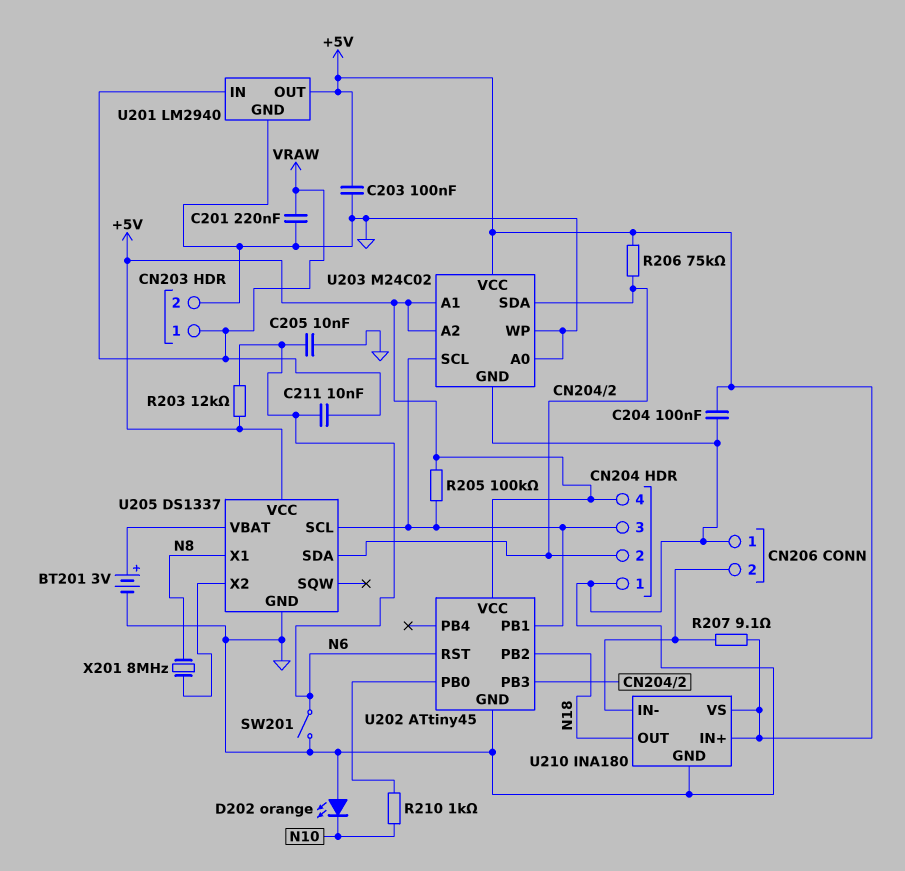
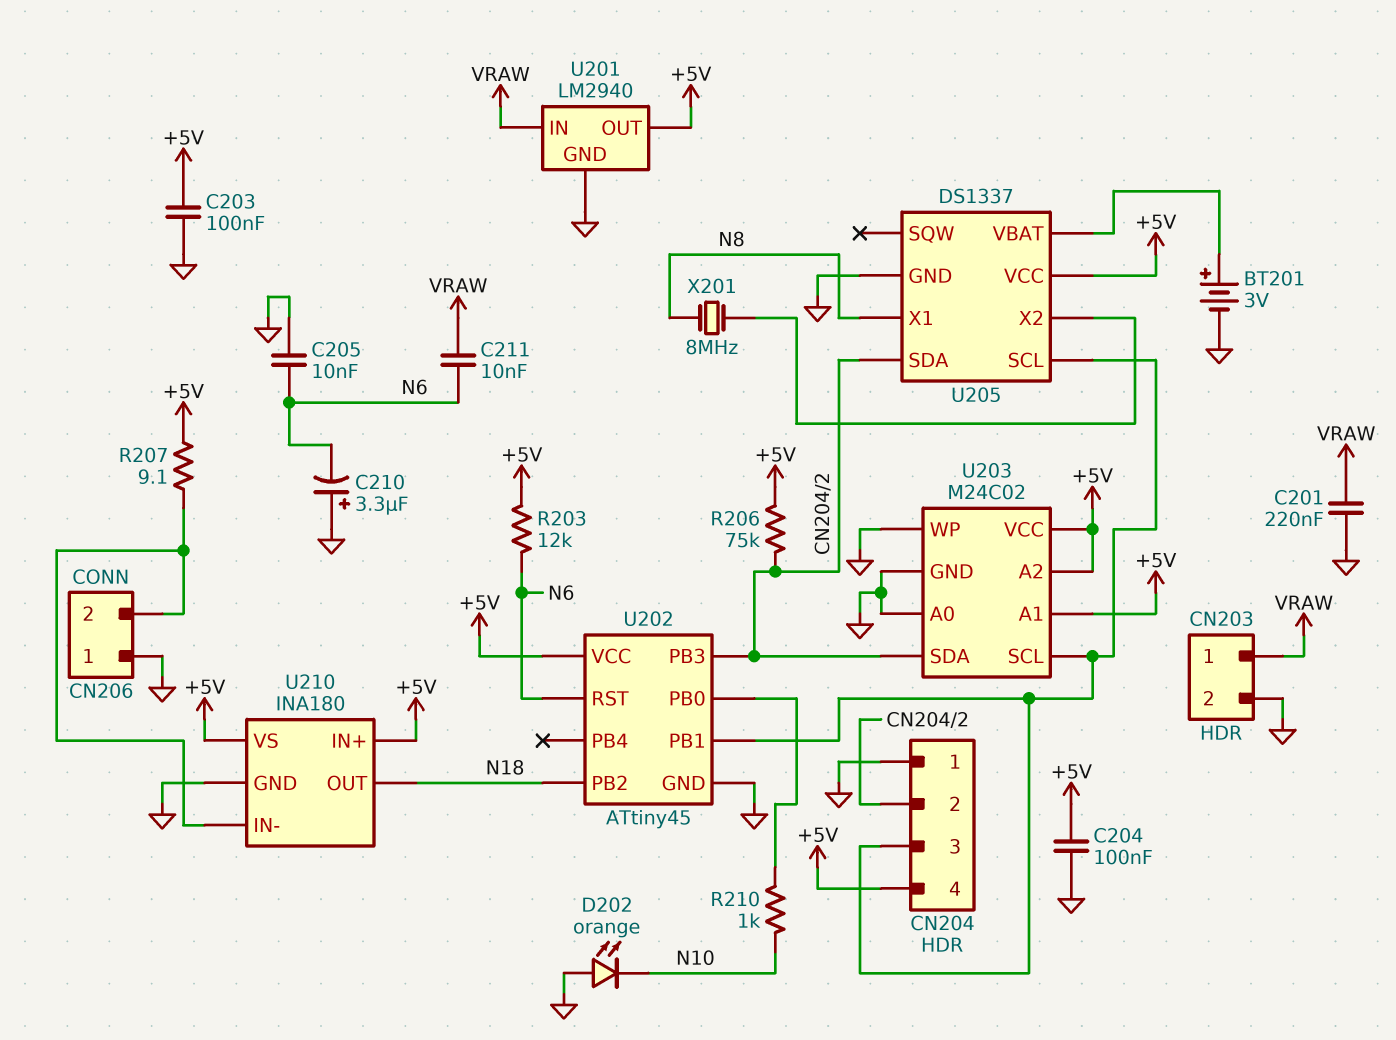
C210: none -> 3.3uF (plus GND, minus N6)
R205: 100k (+5V, CN204/3) -> none
SW201: switch (GND, N6) -> none

